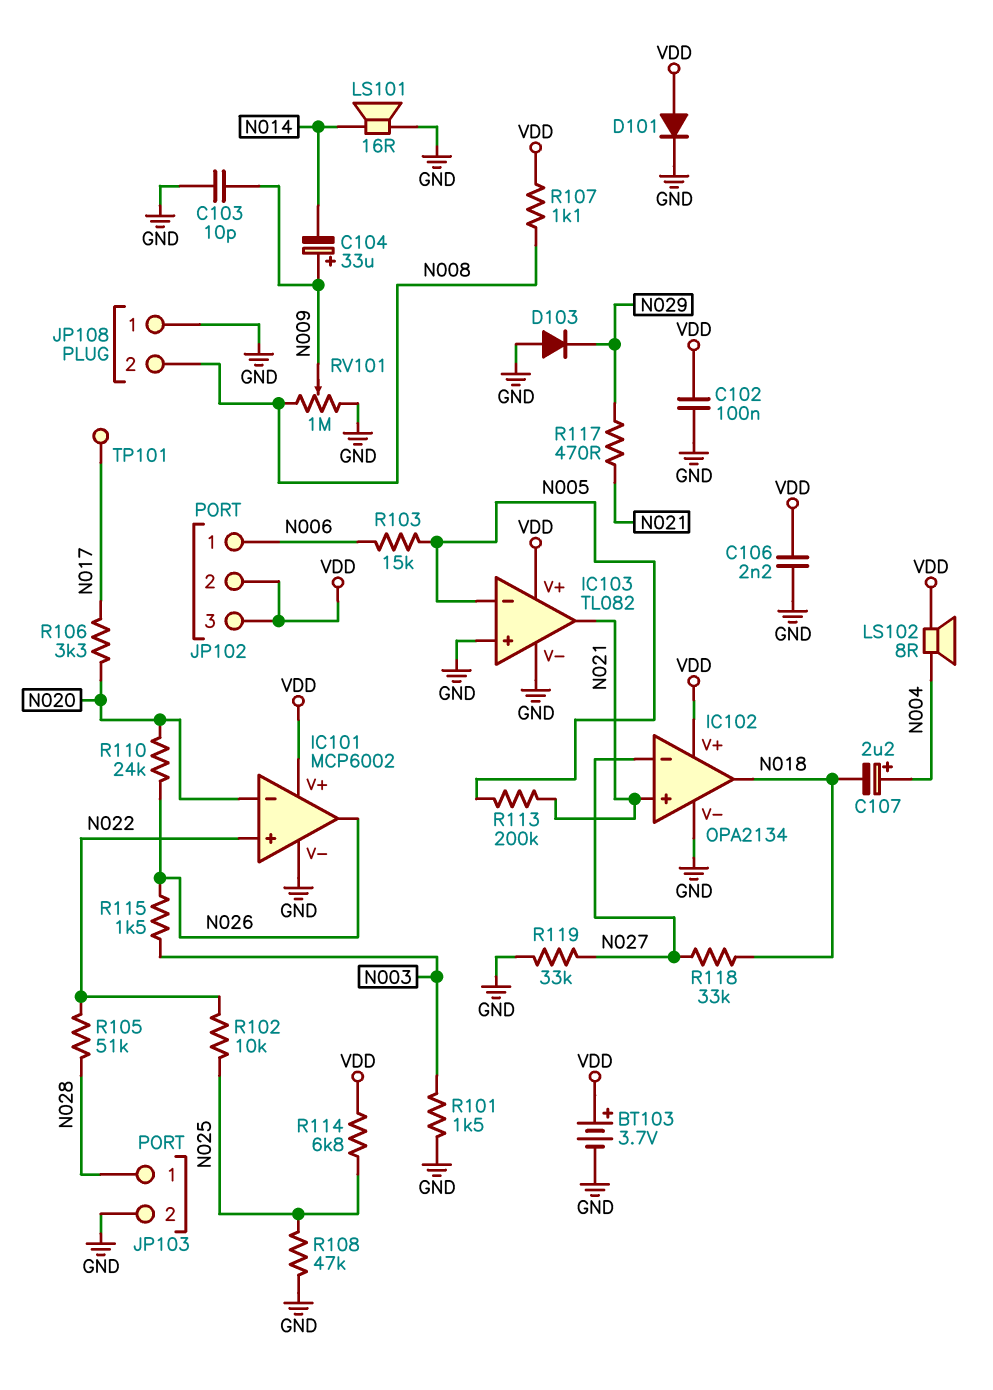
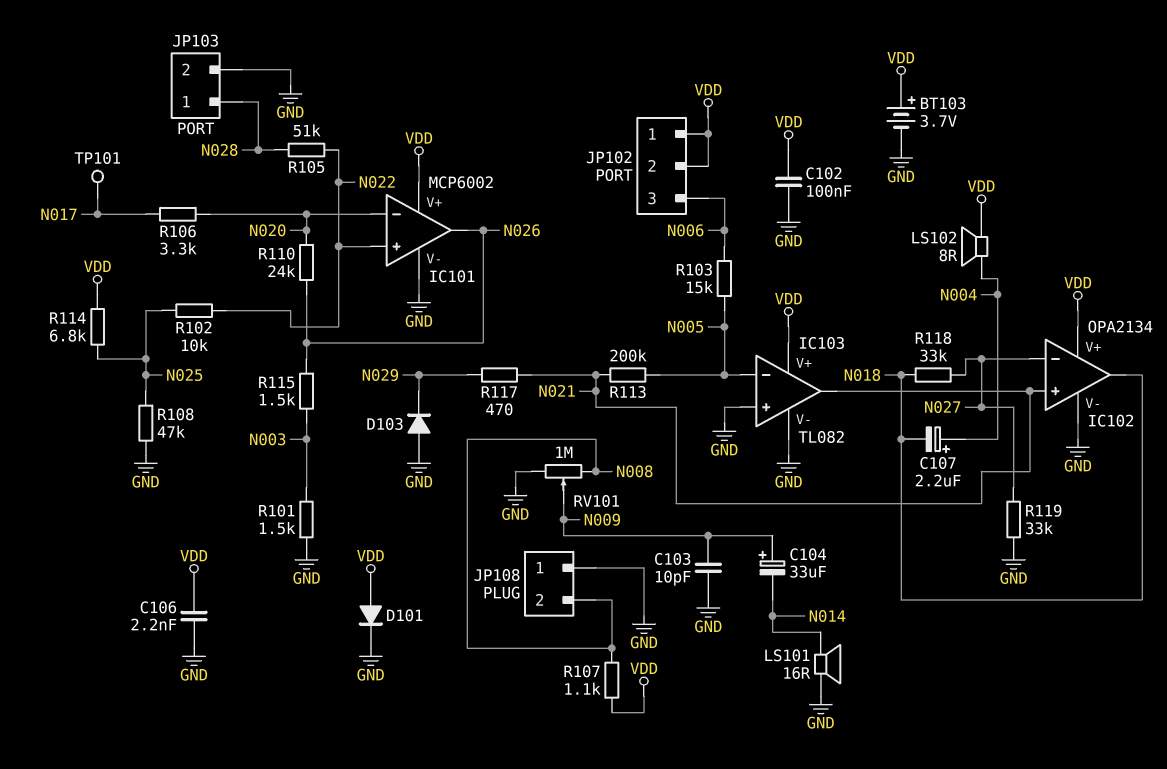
JP102 pin 1: N006 -> VDD
JP102 pin 3: VDD -> N006

